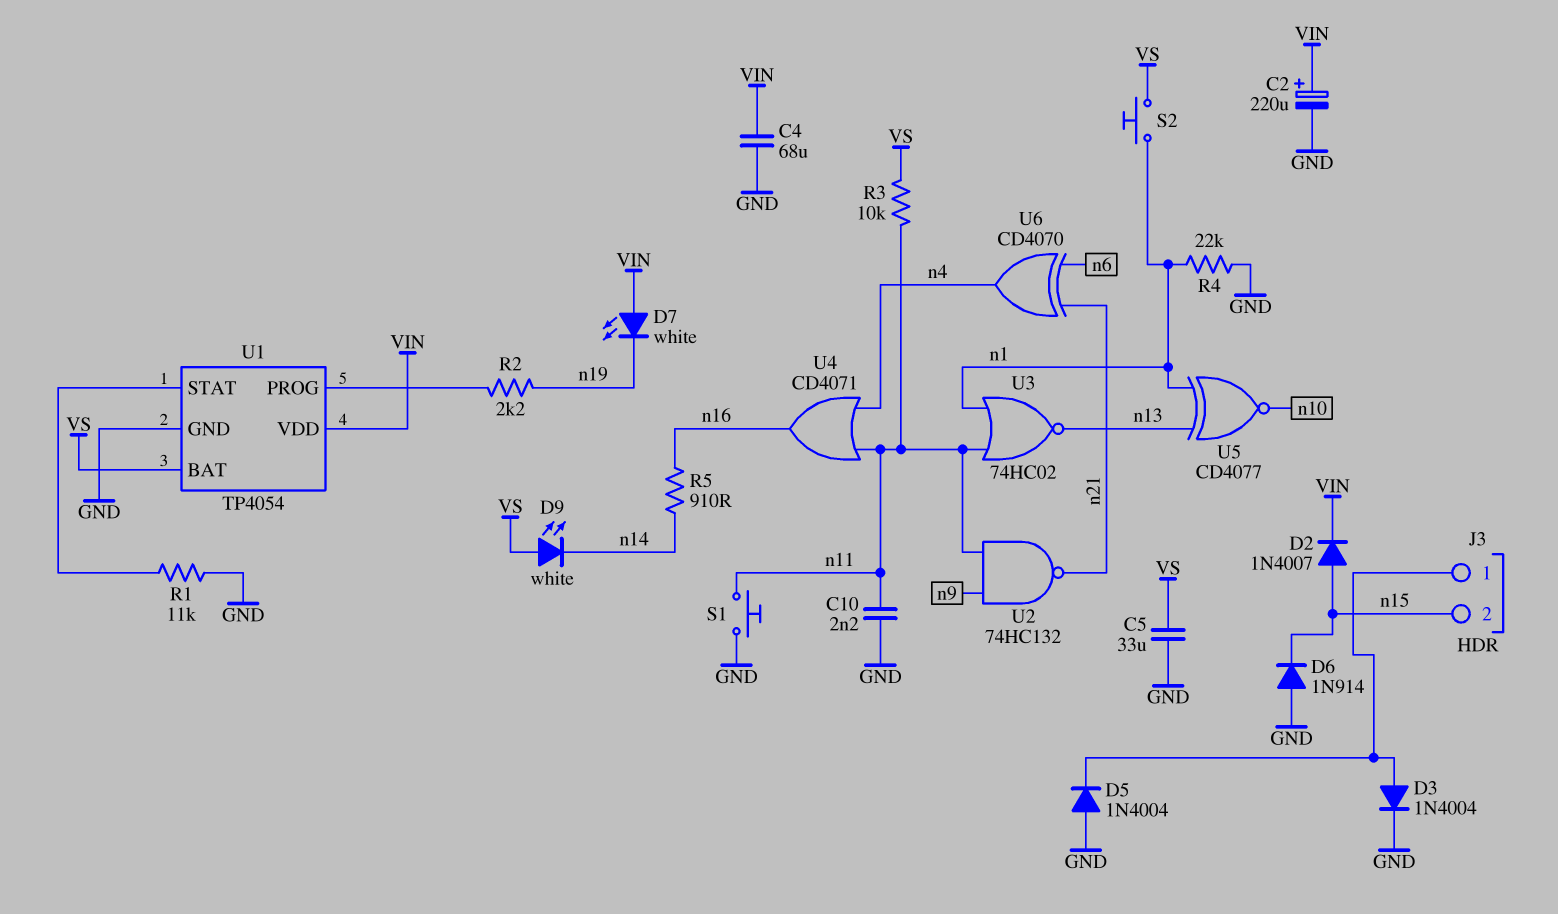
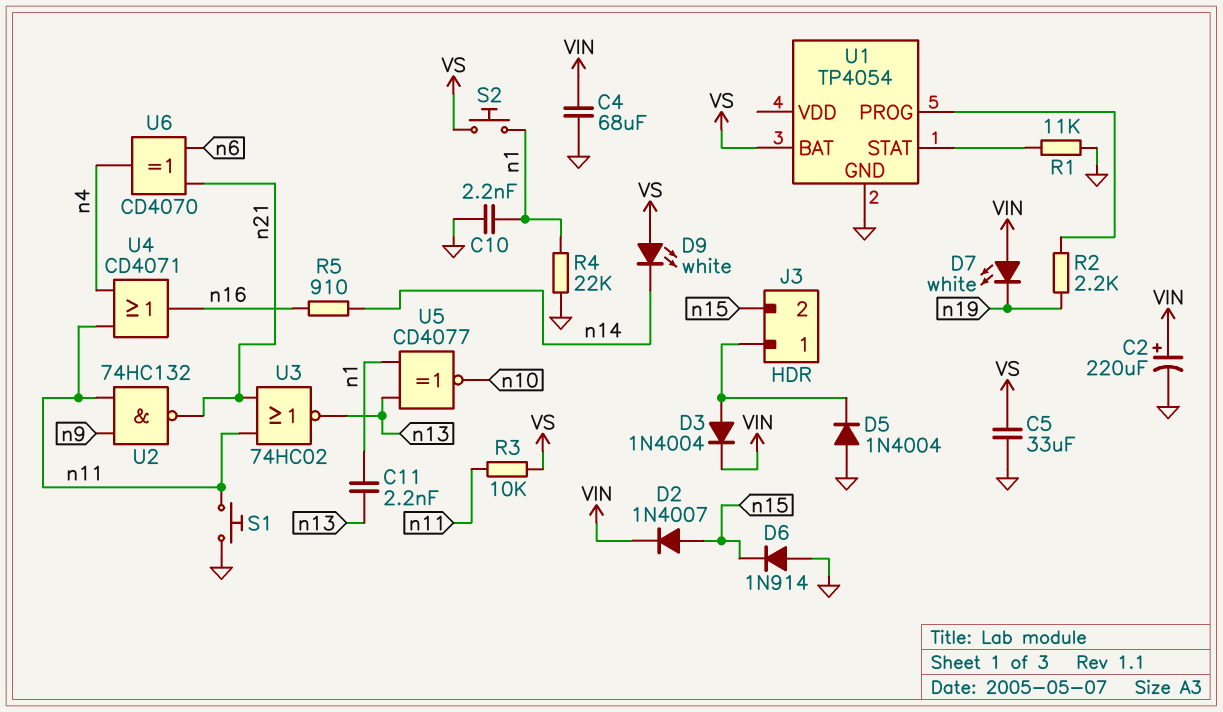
C10: 2.2nF (GND, n11) -> 2.2nF (GND, n1)
C11: none -> 2.2nF (n1, n13)
D3: diode 1N4004 (A J3/1, K GND) -> diode 1N4004 (A J3/1, K VIN)
U1 pin VDD: VIN -> none
U3: NOR 74HC02 (in n1, in n11, out n13) -> NOR 74HC02 (in n11, in n21, out n13)

